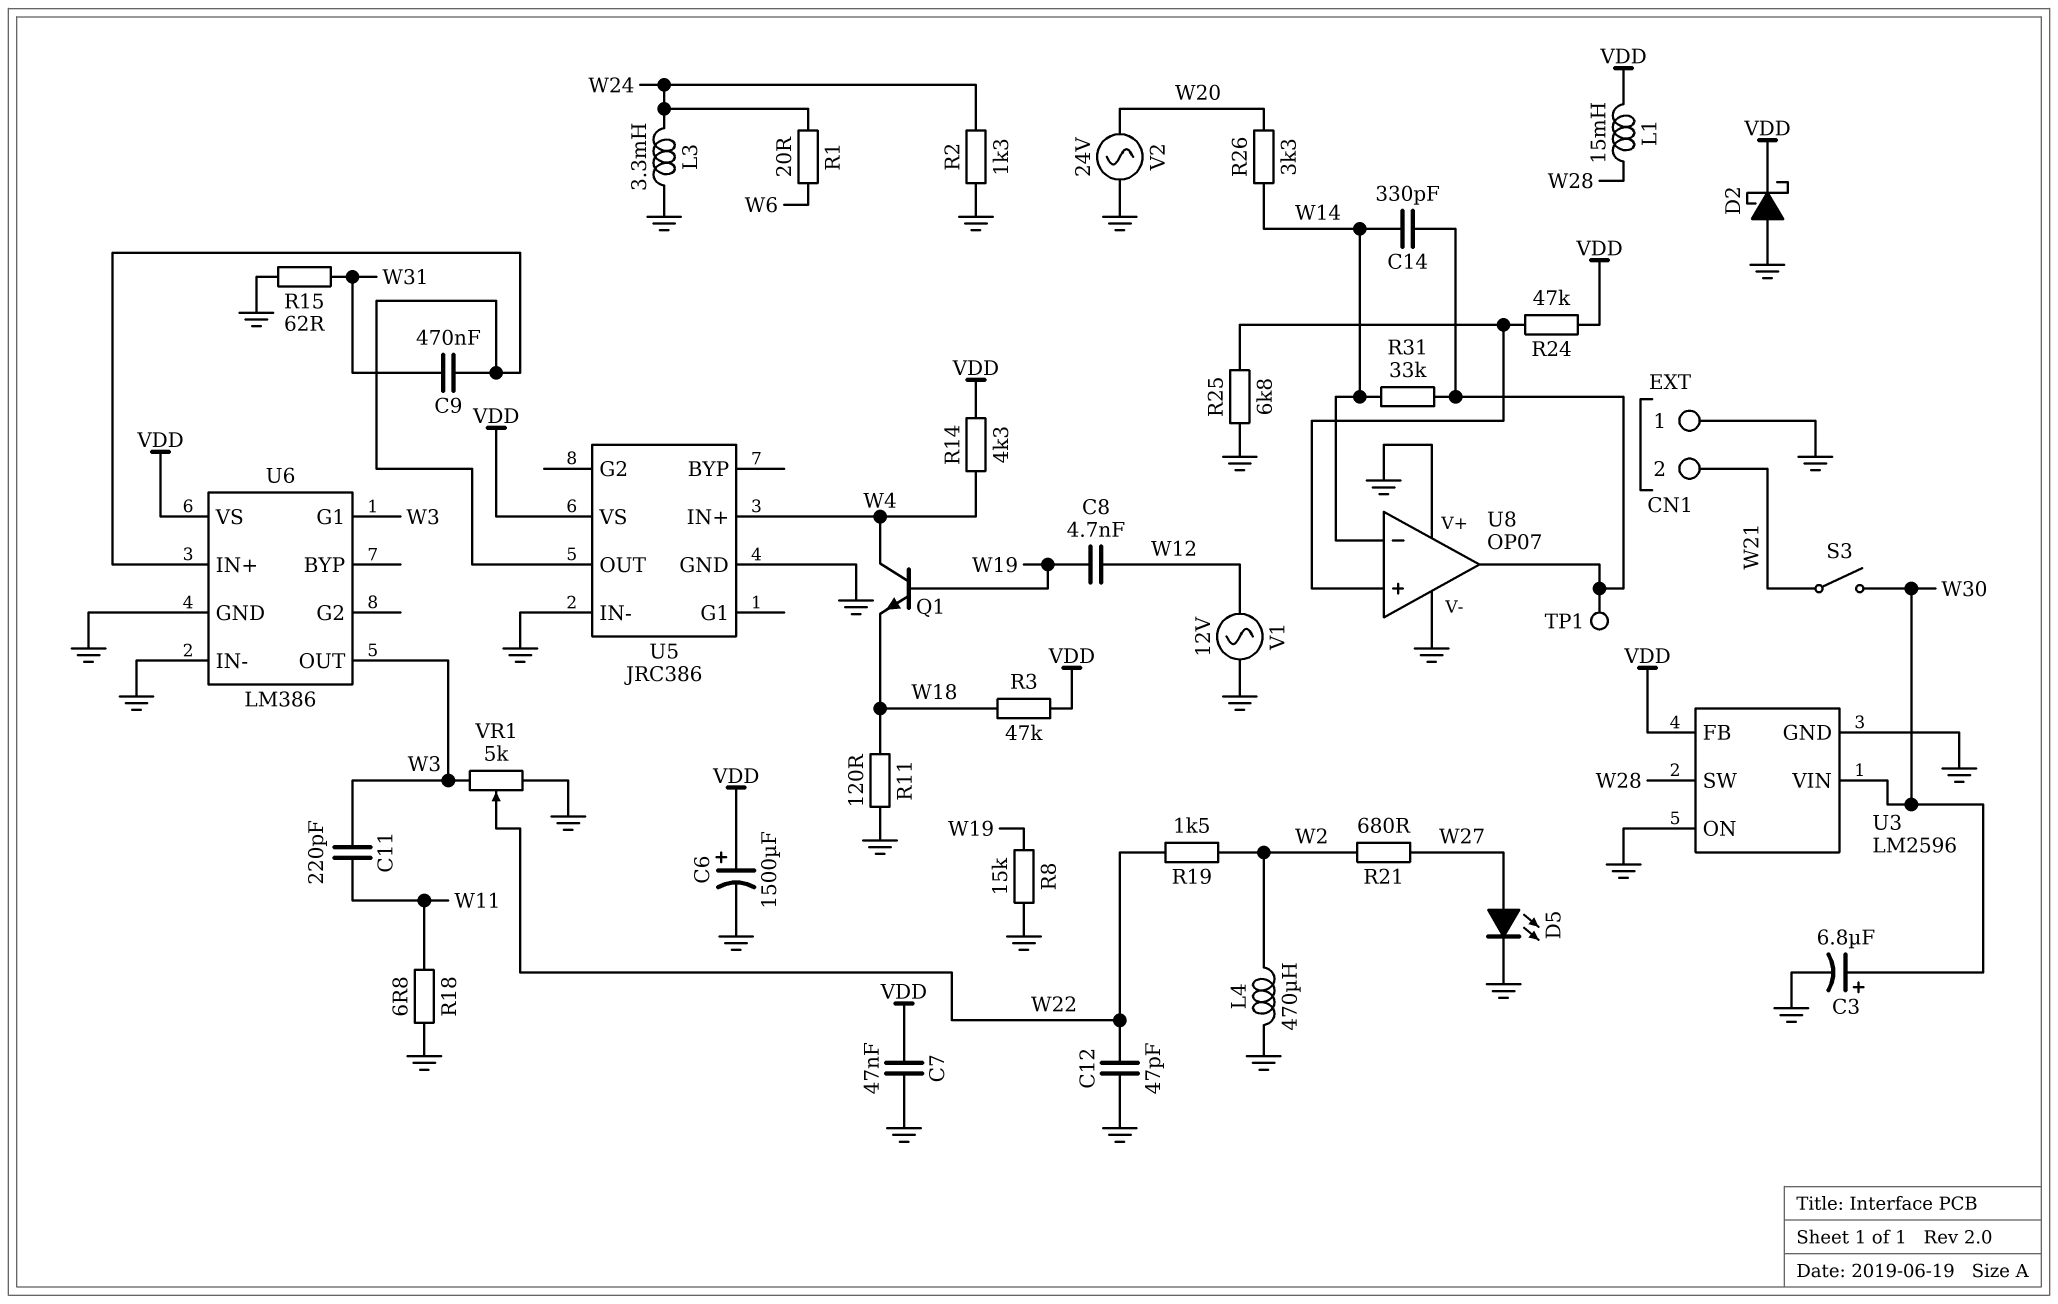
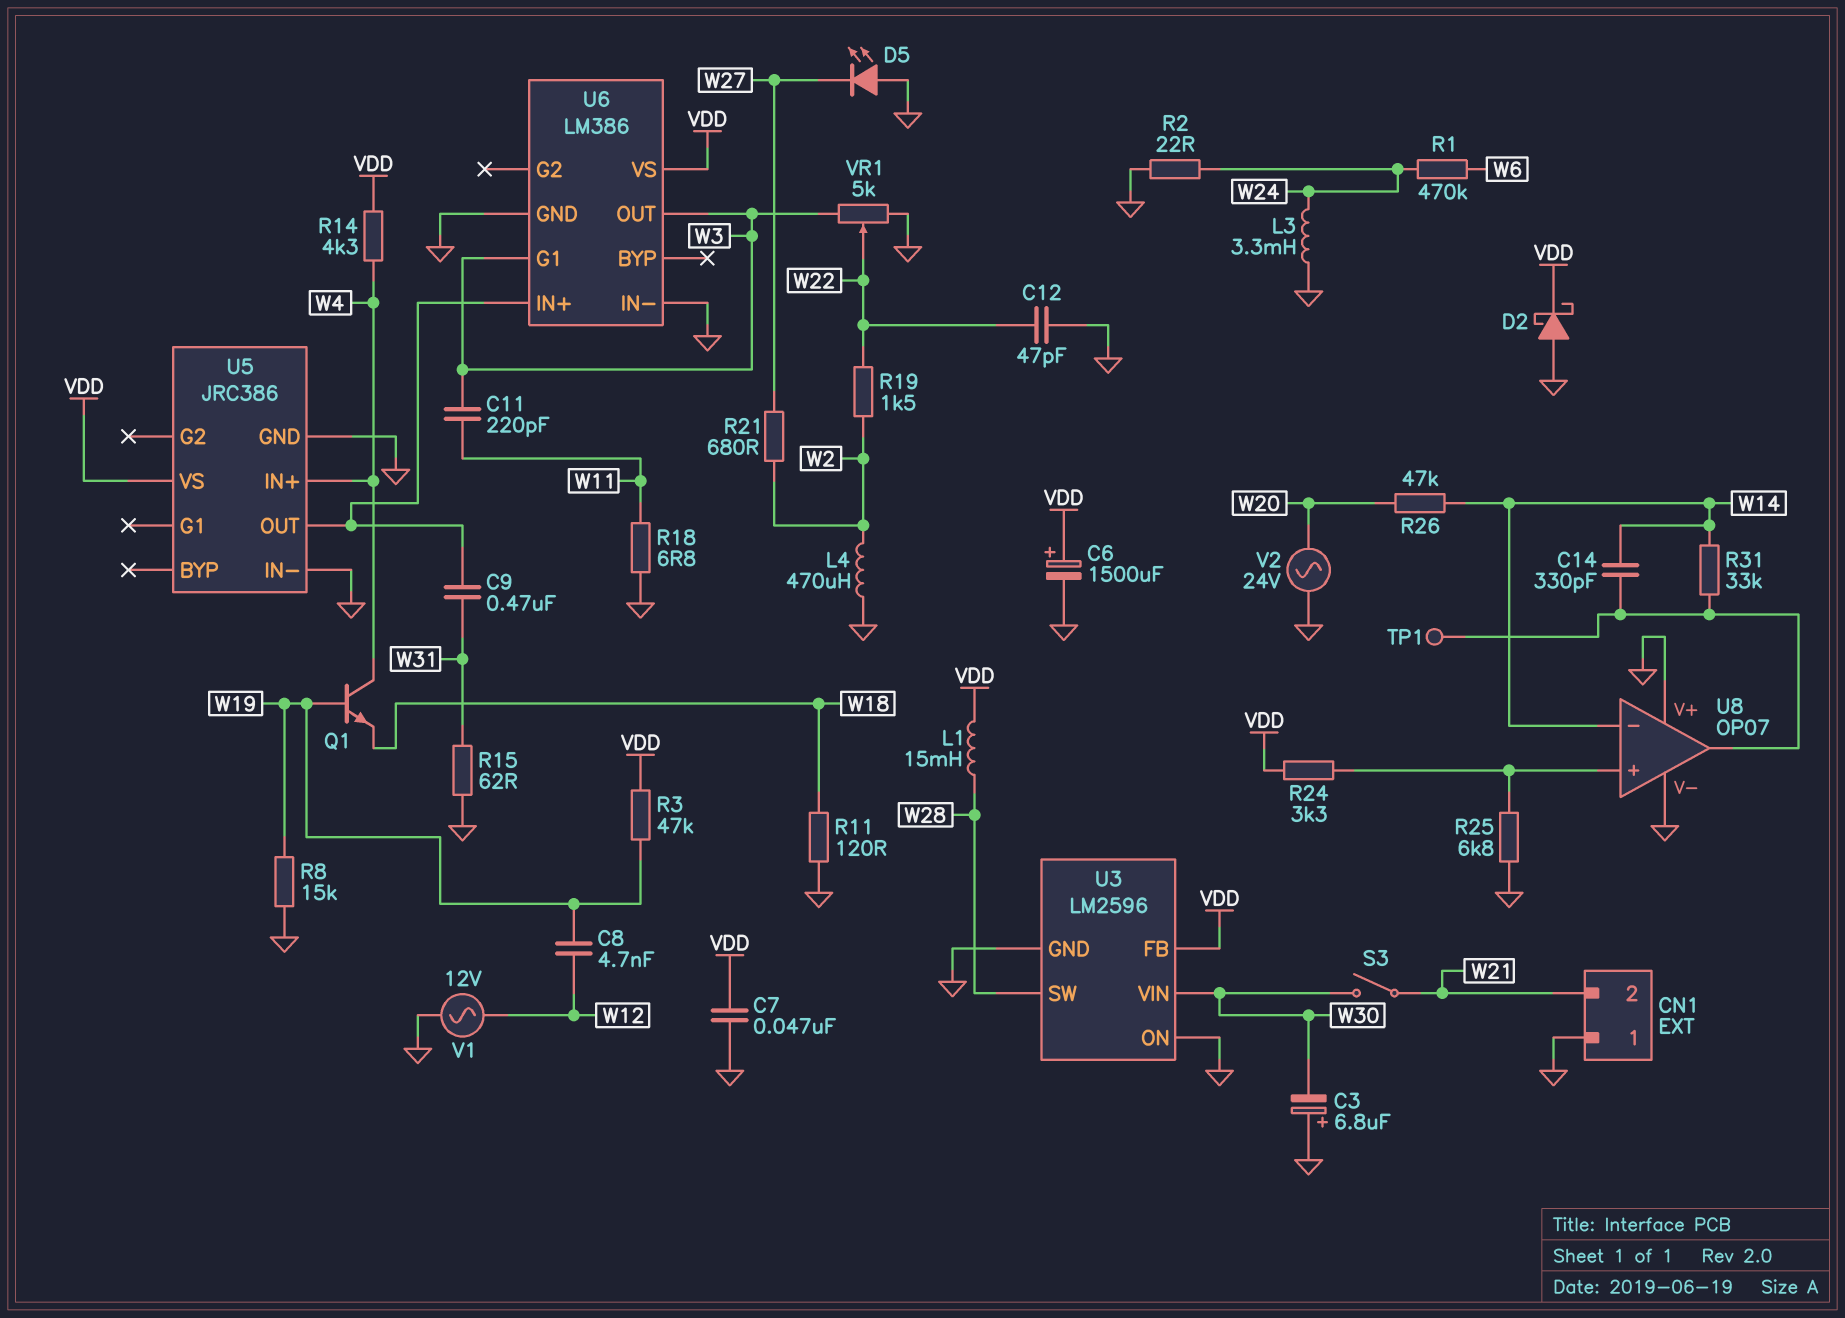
C3: 6.8uF (plus W30, minus GND) -> 6.8uF (plus GND, minus W30)
D5: LED (A W27, K GND) -> LED (A GND, K W27)
R1: 20 (W6, W24) -> 470k (W6, W24)
R2: 1.3k (GND, W24) -> 22 (GND, W24)
R3: 47k (VDD, W18) -> 47k (VDD, W19)
R24: 47k (U8/in+, VDD) -> 3.3k (U8/in+, VDD)
R26: 3.3k (W14, W20) -> 47k (W14, W20)

